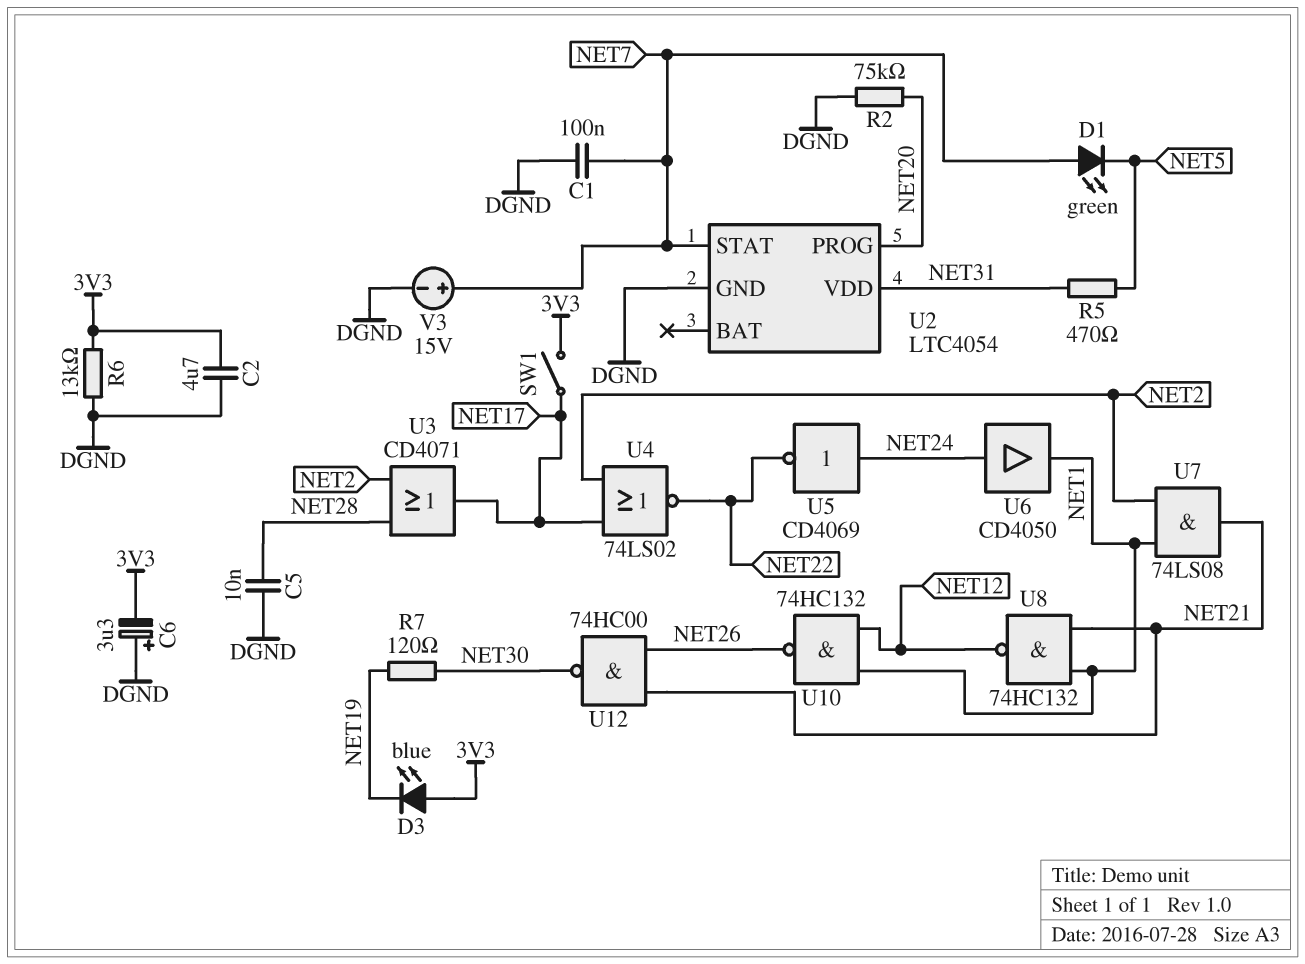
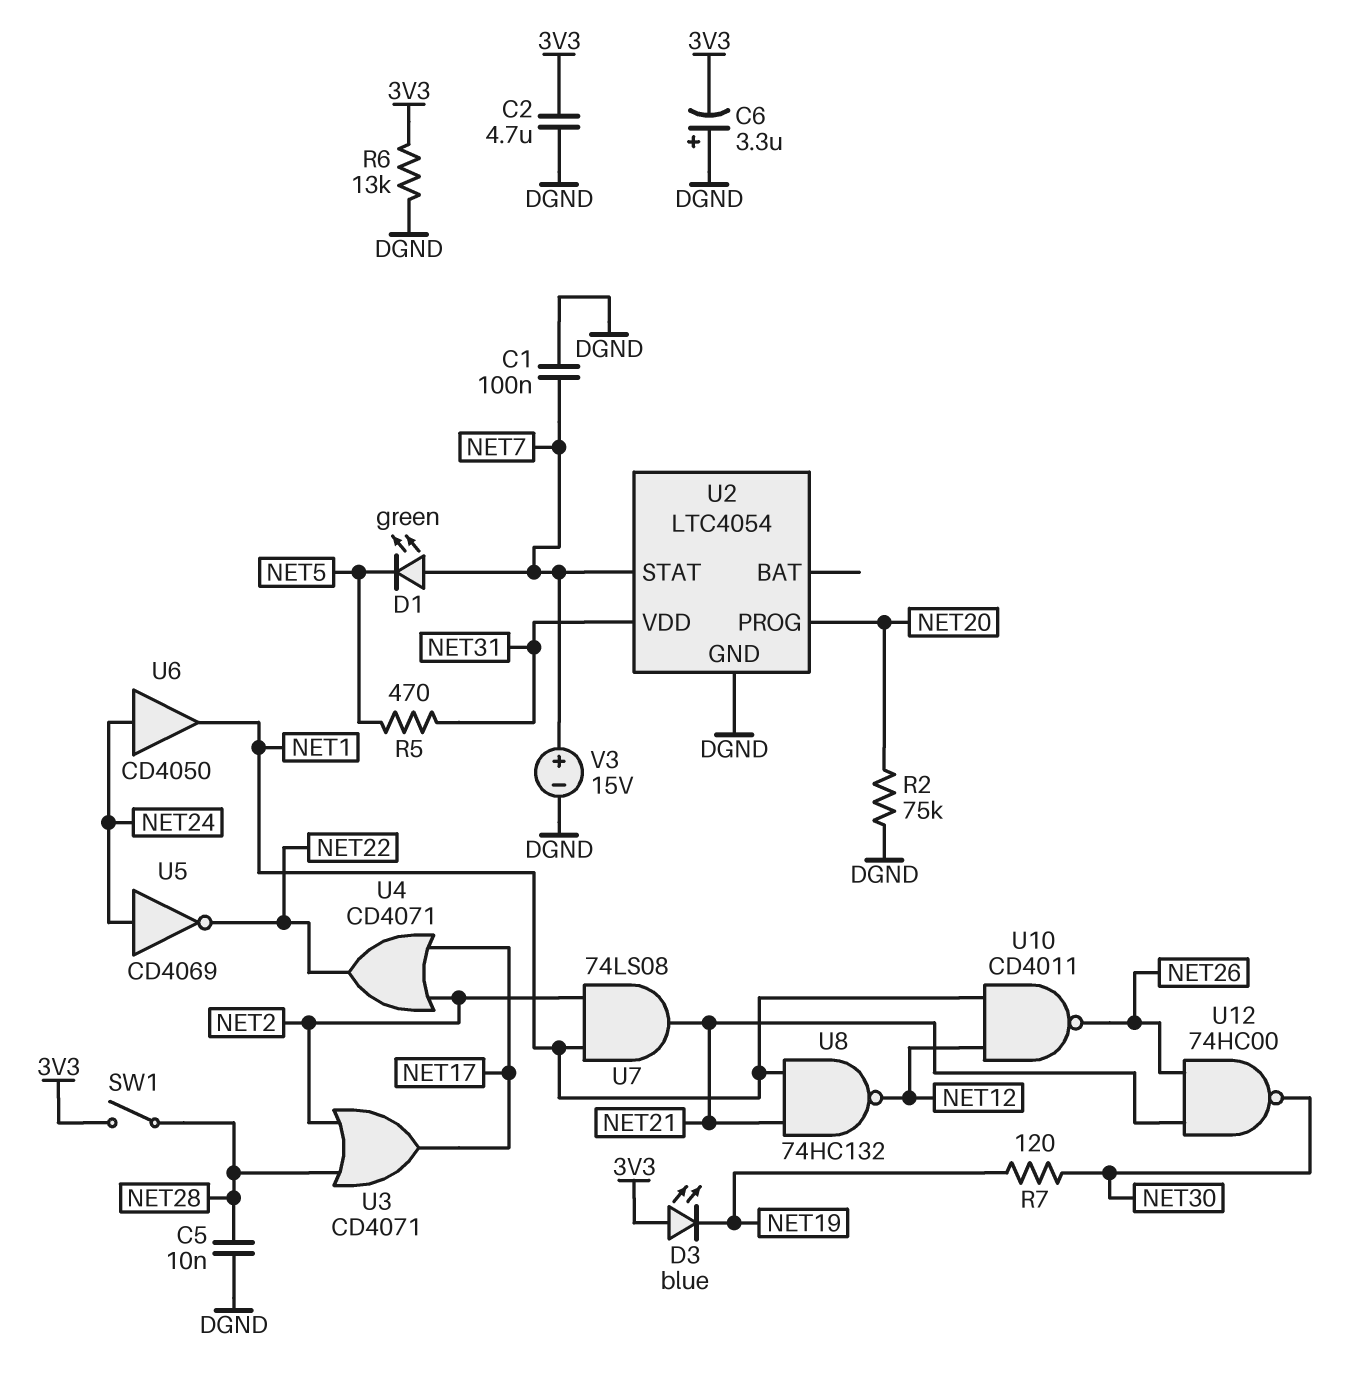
SW1: switch (3V3, NET17) -> switch (3V3, NET28)
U4: NOR 74LS02 (in NET2, in NET17, out NET22) -> OR CD4071 (in NET2, in NET17, out NET22)
U10: NAND 74HC132 (in NET1, in NET12, out NET26) -> NAND CD4011 (in NET1, in NET12, out NET26)

